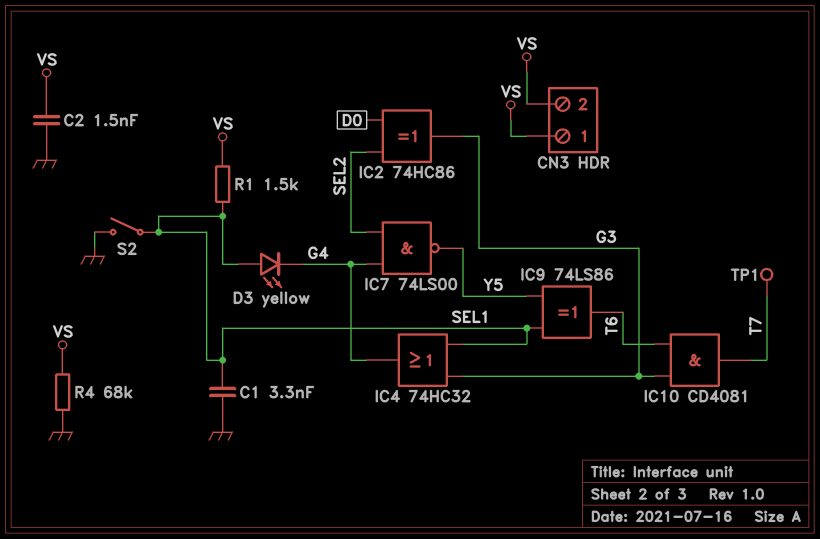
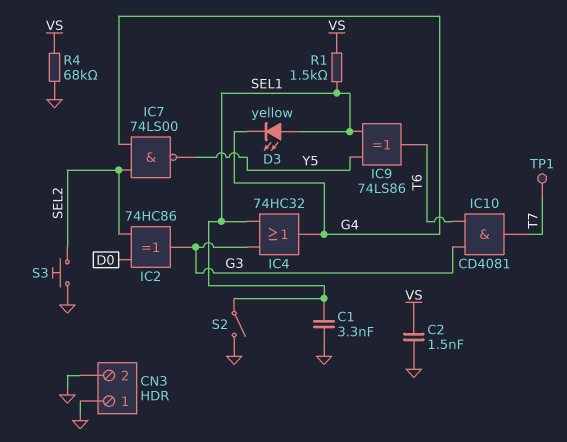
CN3 pin 1: VS -> GND
CN3 pin 2: VS -> GND
S3: none -> button (GND, SEL2)

